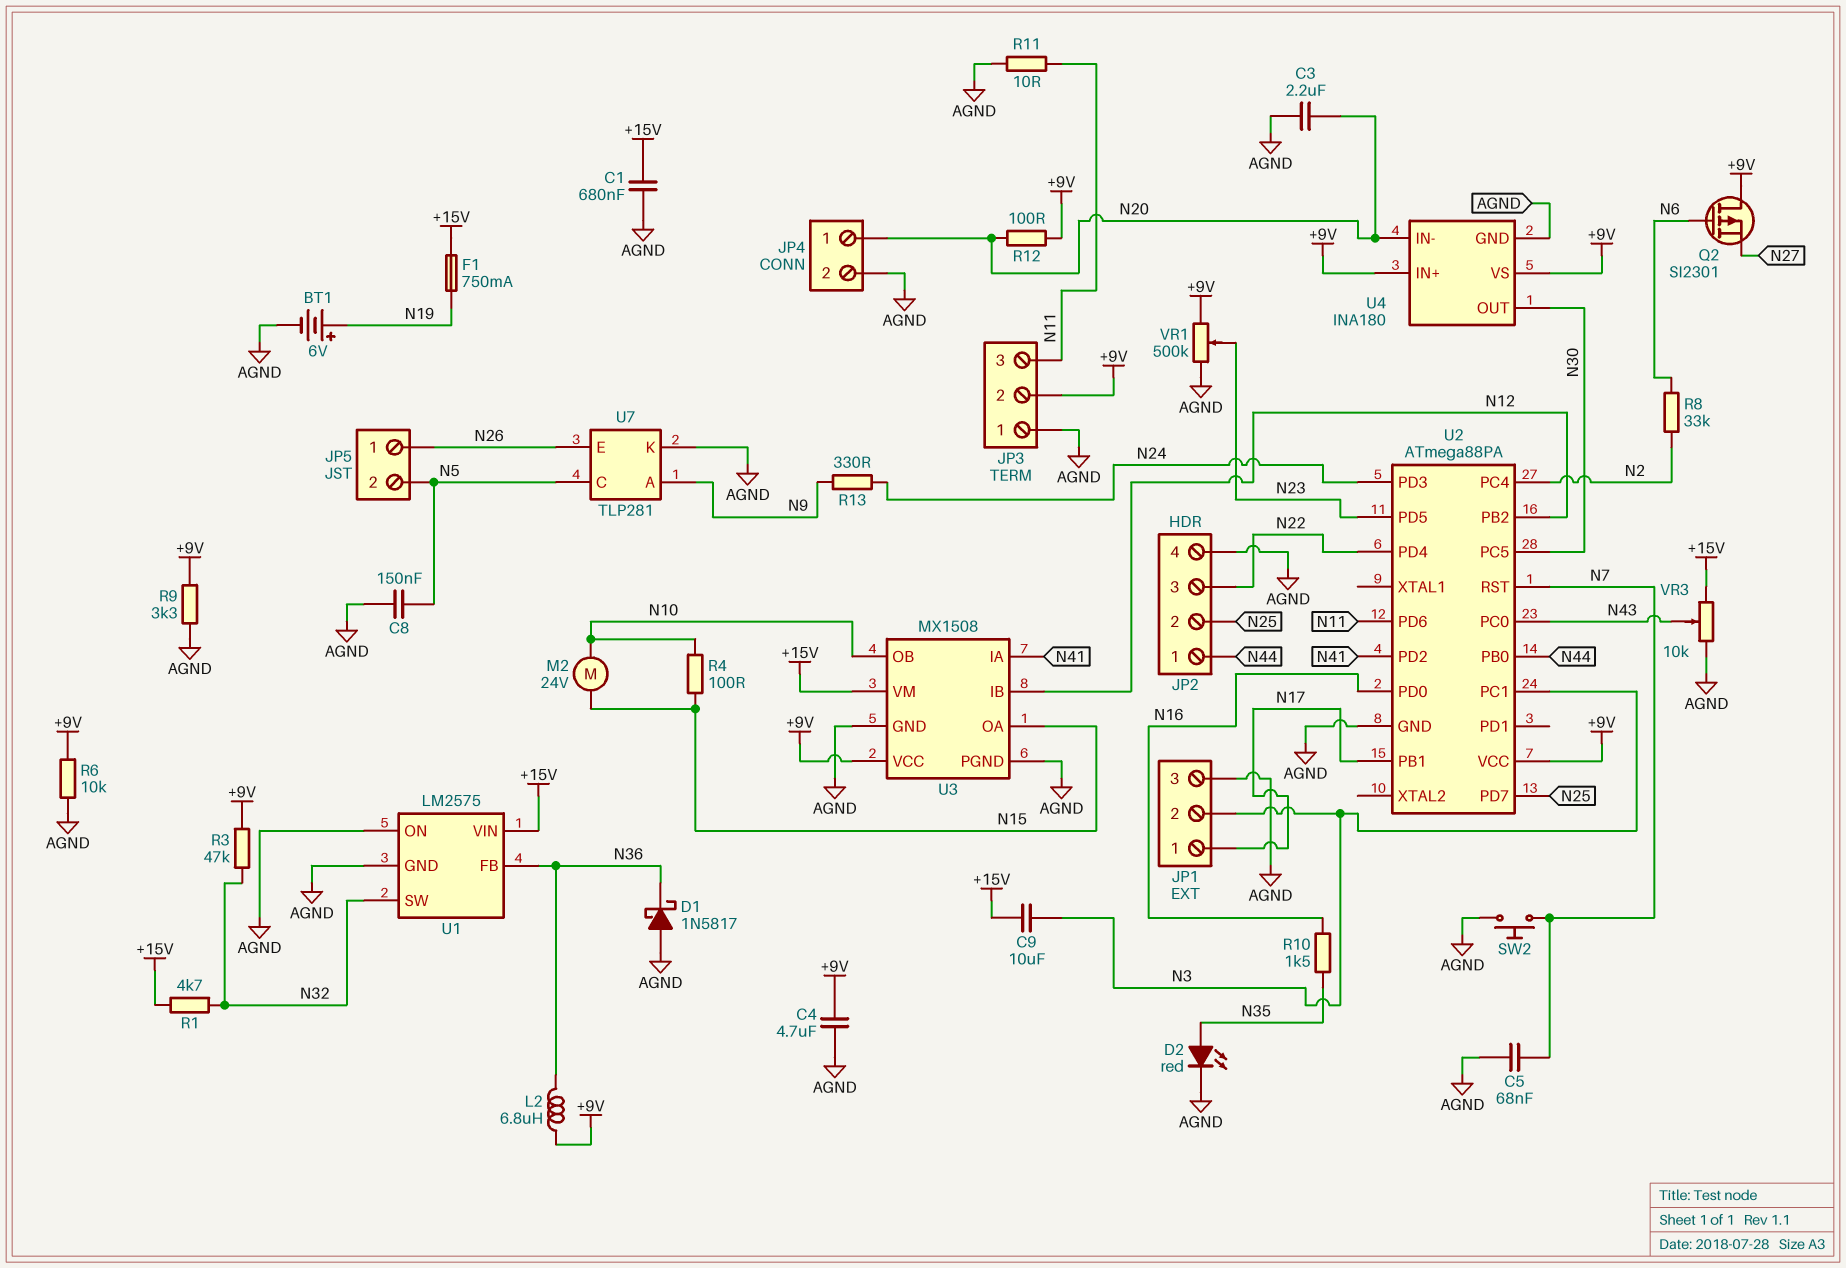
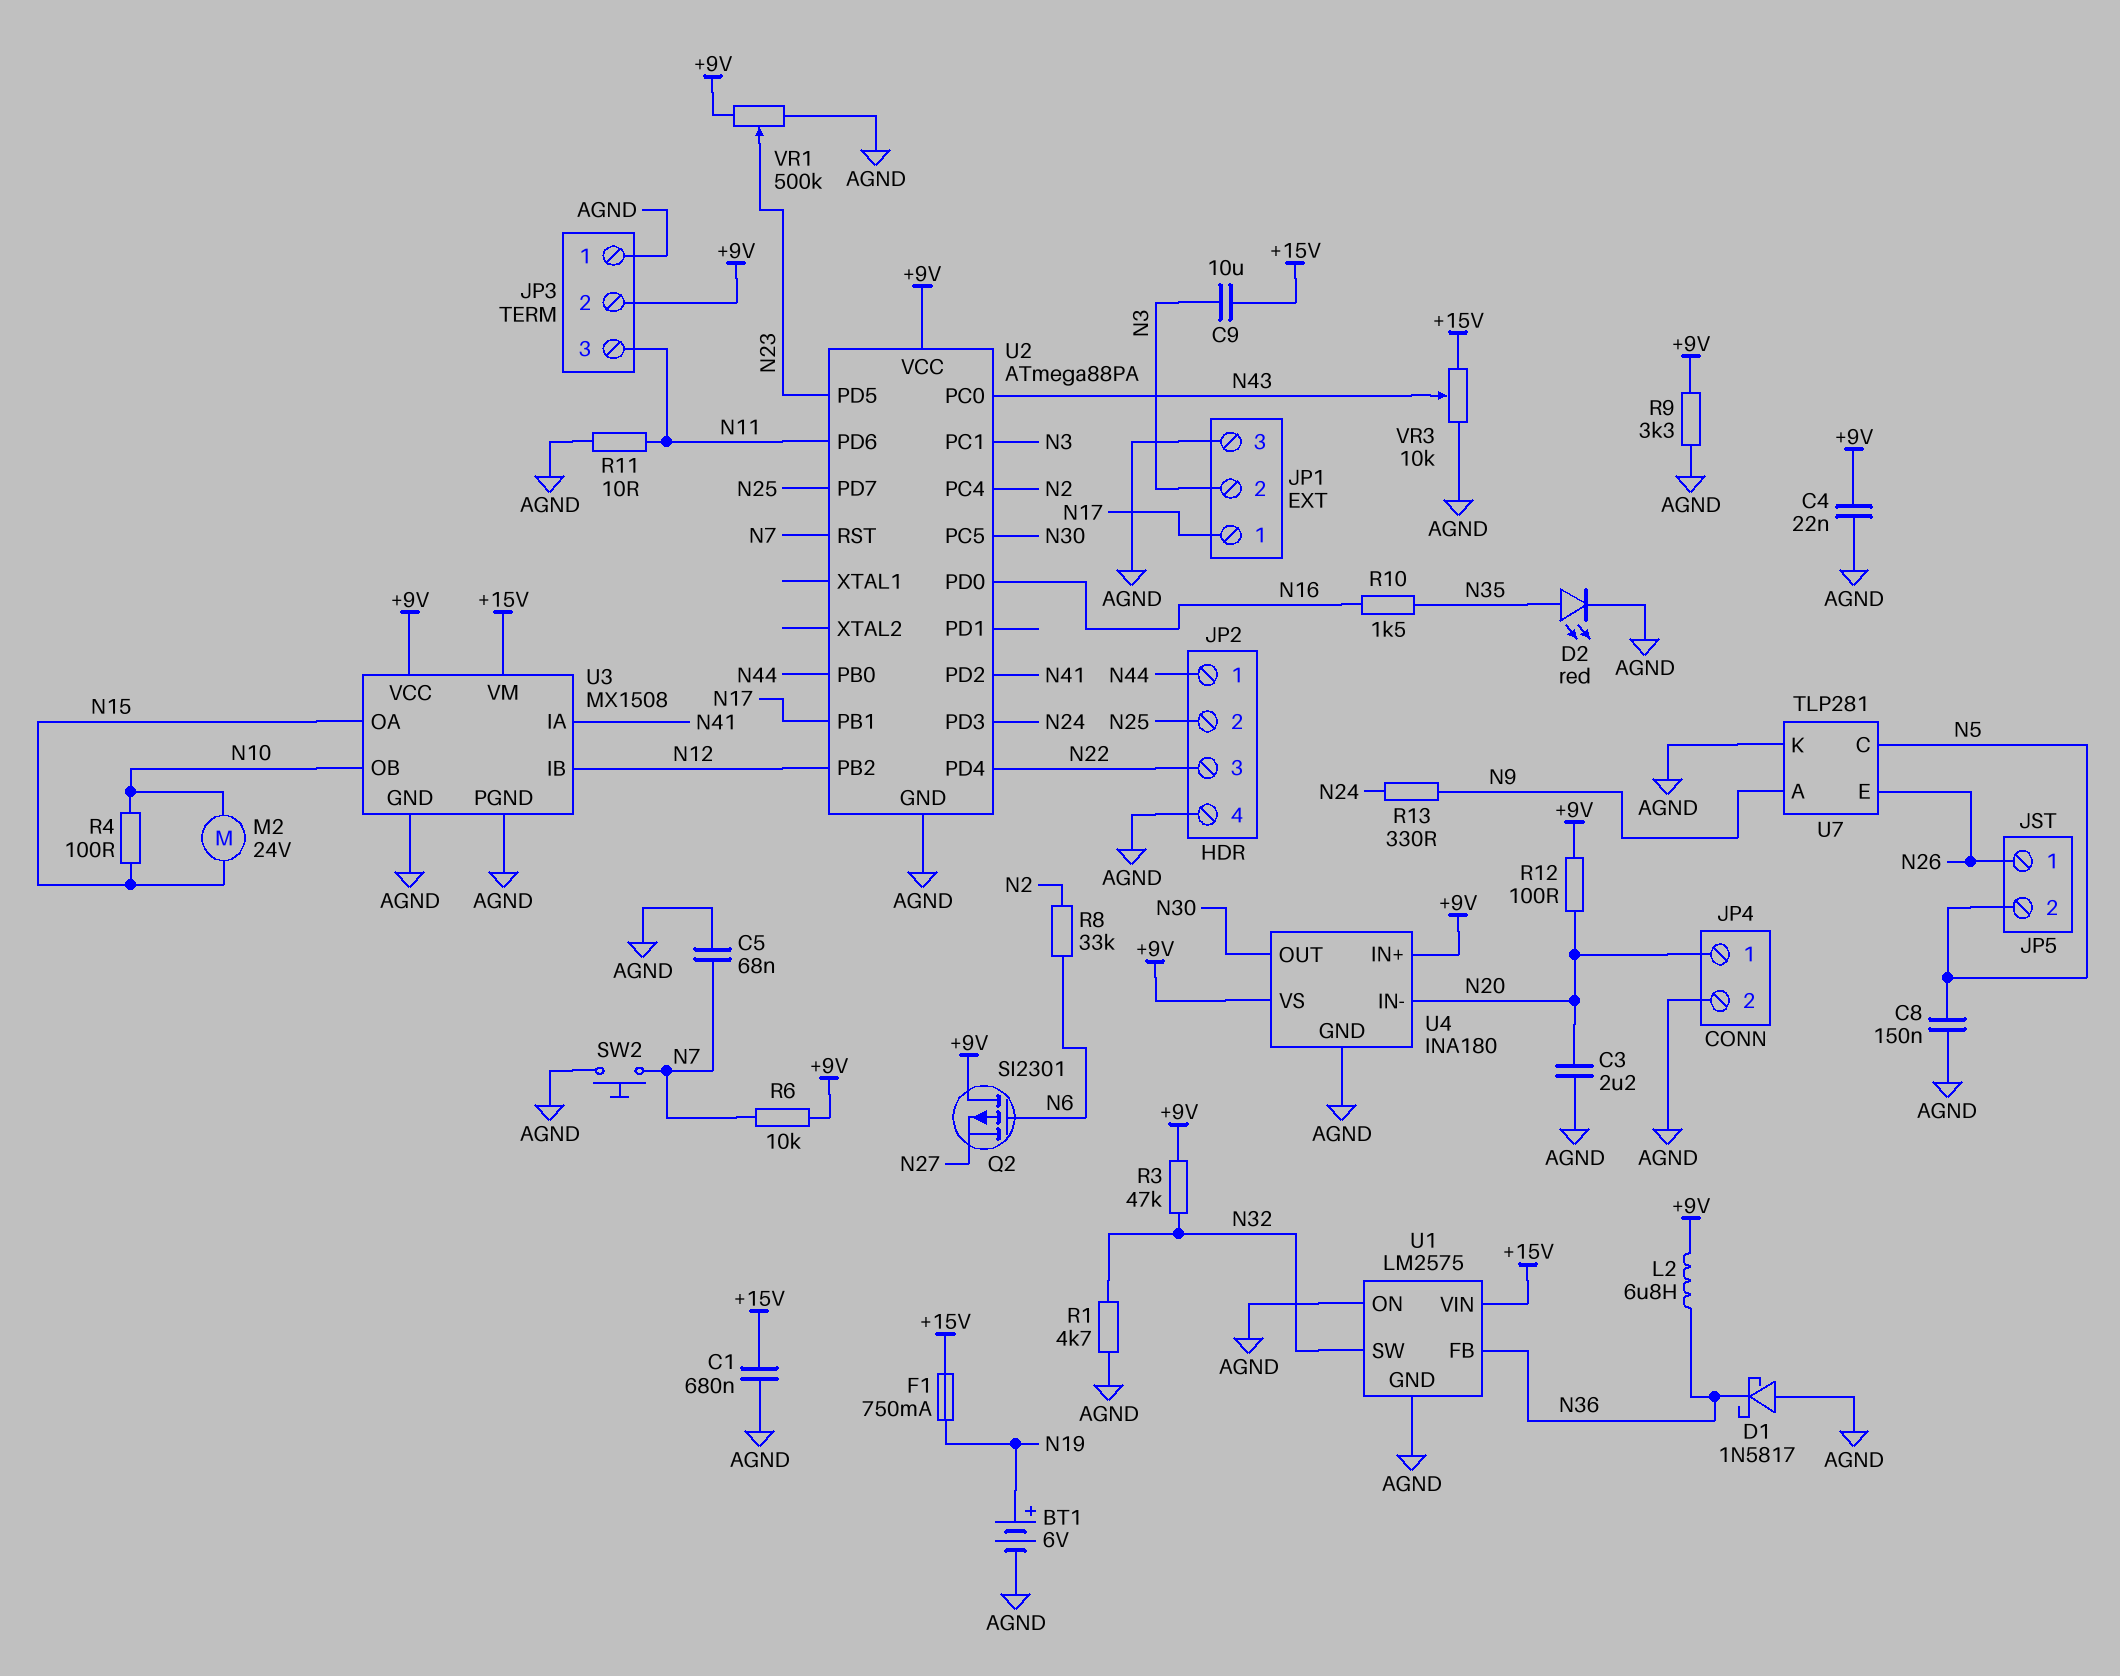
C4: 4.7uF (+9V, AGND) -> 22nF (+9V, AGND)
R1: 4.7k (+15V, N32) -> 4.7k (AGND, N32)
R6: 10k (+9V, AGND) -> 10k (+9V, N7)

